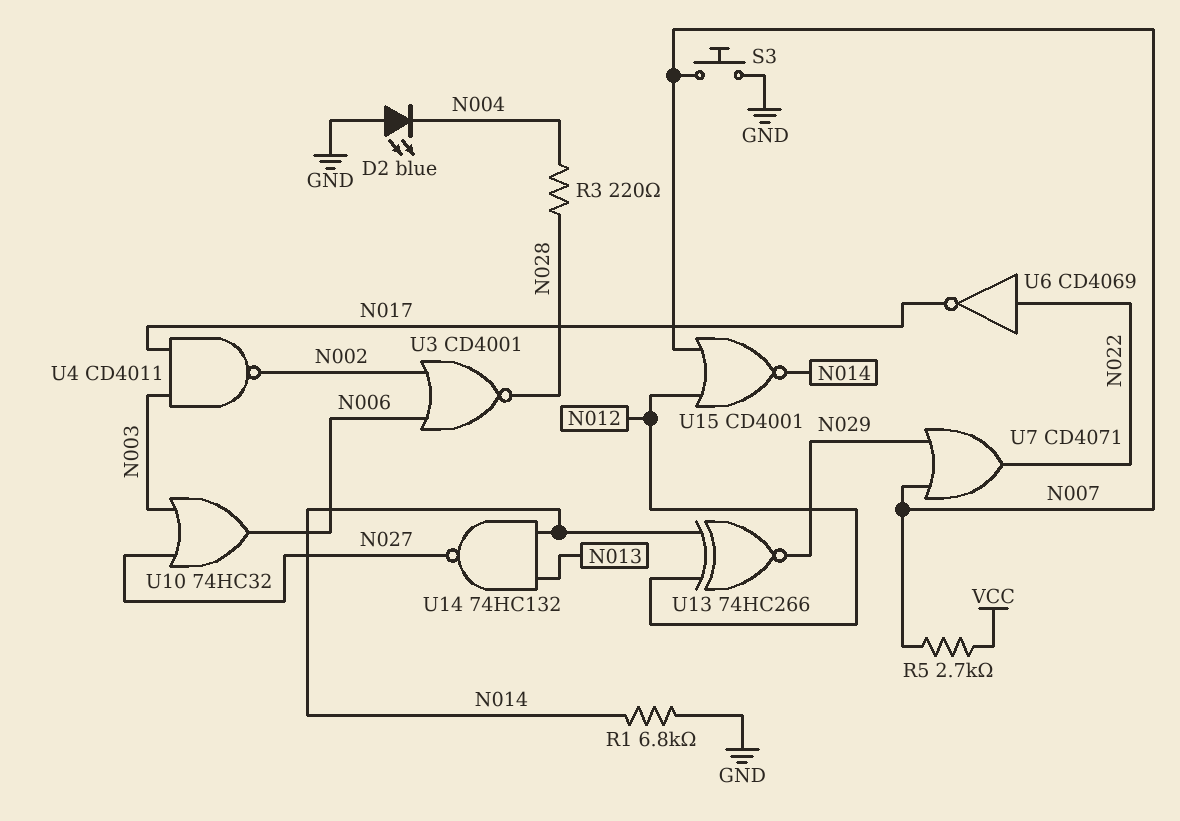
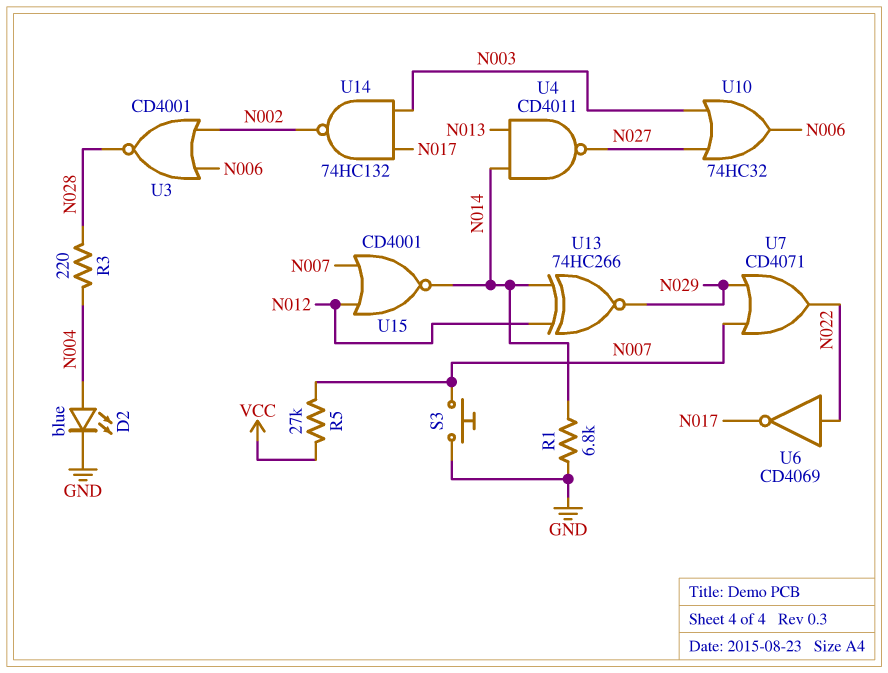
D2: LED blue (A GND, K N004) -> LED blue (A N004, K GND)
R5: 2.7k (N007, VCC) -> 27k (N007, VCC)
U4: NAND CD4011 (in N003, in N017, out N002) -> NAND CD4011 (in N013, in N014, out N027)
U14: NAND 74HC132 (in N013, in N014, out N027) -> NAND 74HC132 (in N003, in N017, out N002)

